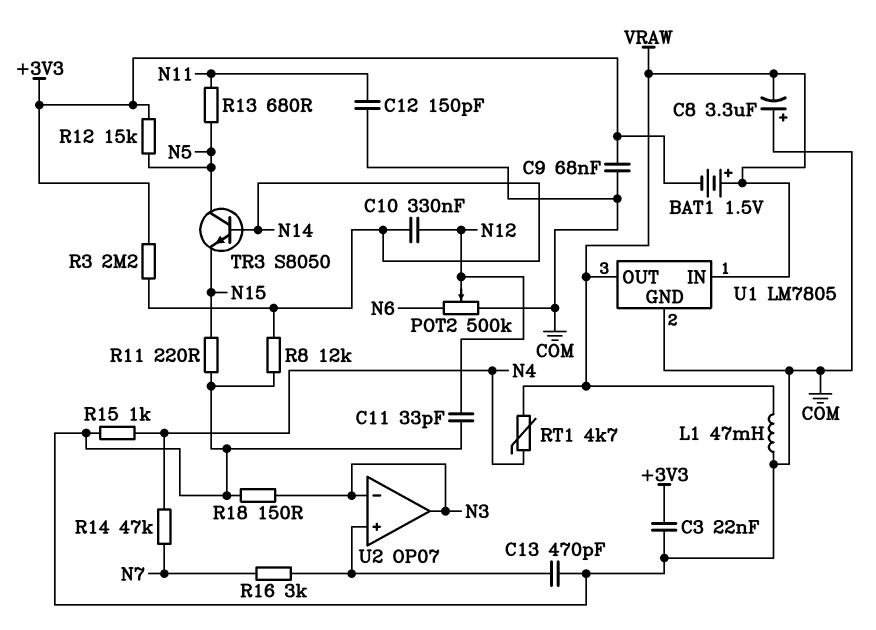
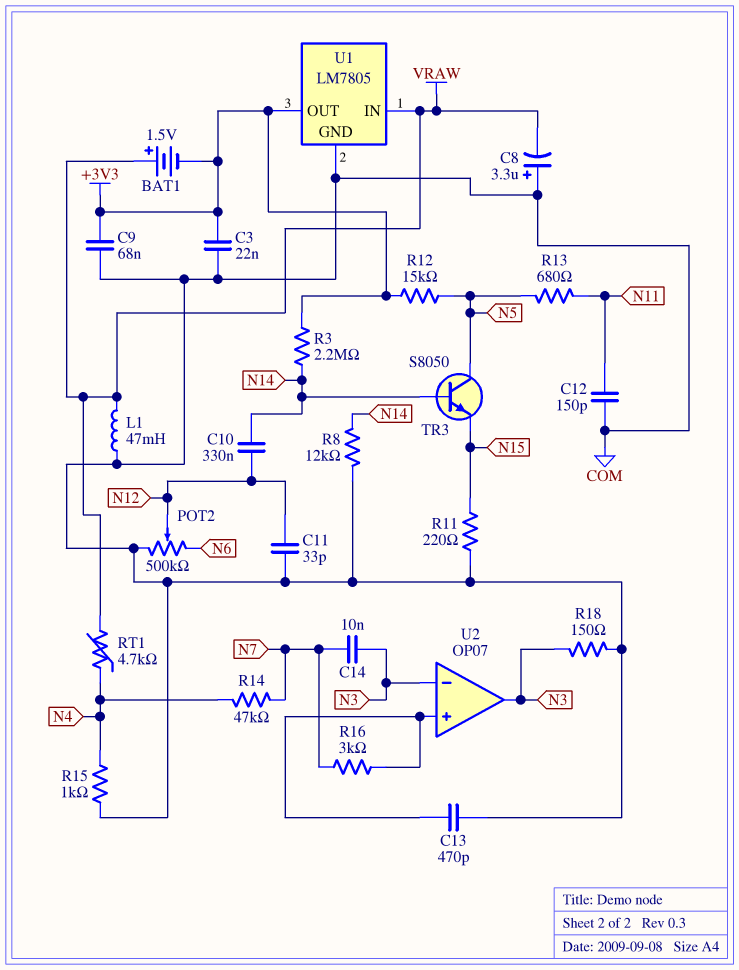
C14: none -> 10nF (N3, N7)
U1 pin OUT: VRAW -> +3V3

